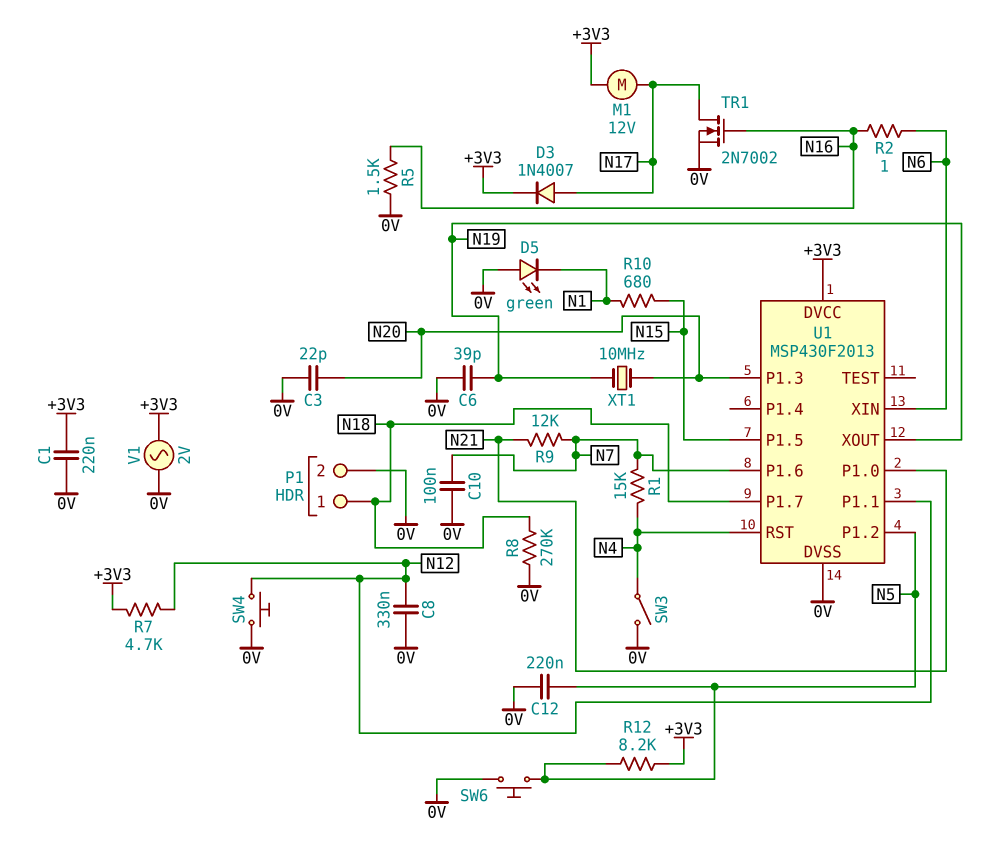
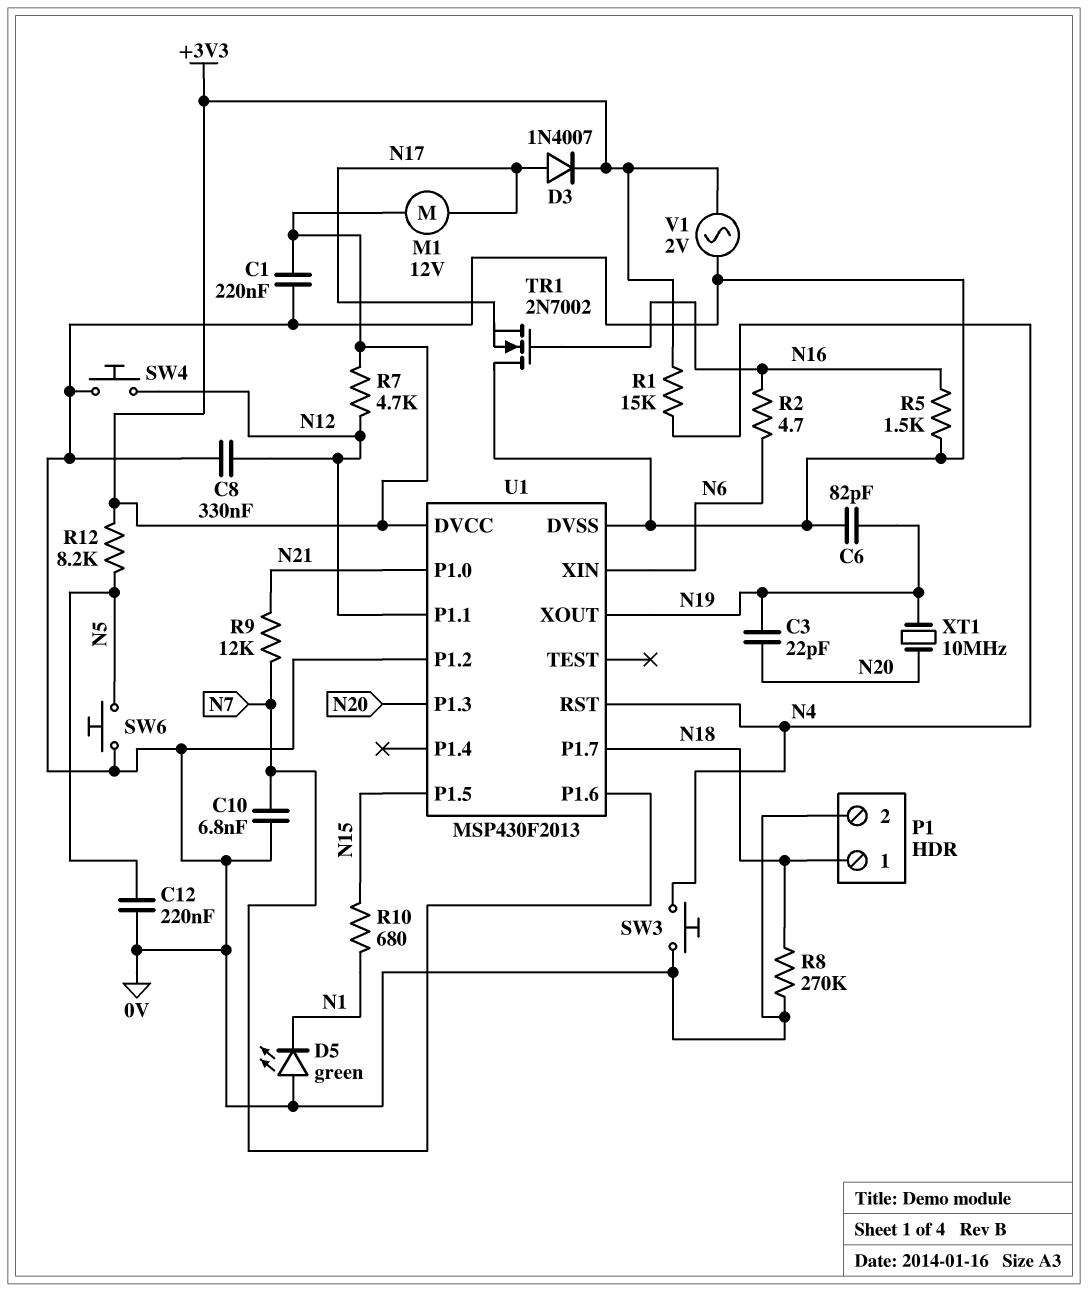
C3: 22pF (0V, N20) -> 22pF (N19, N20)
C6: 39pF (0V, N19) -> 82pF (0V, N19)
C10: 100nF (0V, N7) -> 6.8nF (0V, N7)
R1: 15k (N4, N7) -> 15k (+3V3, N4)
R2: 1 (N6, N16) -> 4.7 (N6, N16)
SW3: switch (0V, N4) -> button (0V, N4)
TR1: NMOS 2N7002 (G N16, D N17, S 0V) -> NMOS 2N7002 (G N16, D 0V, S N17)
U1 pin P1.2: N5 -> 0V

